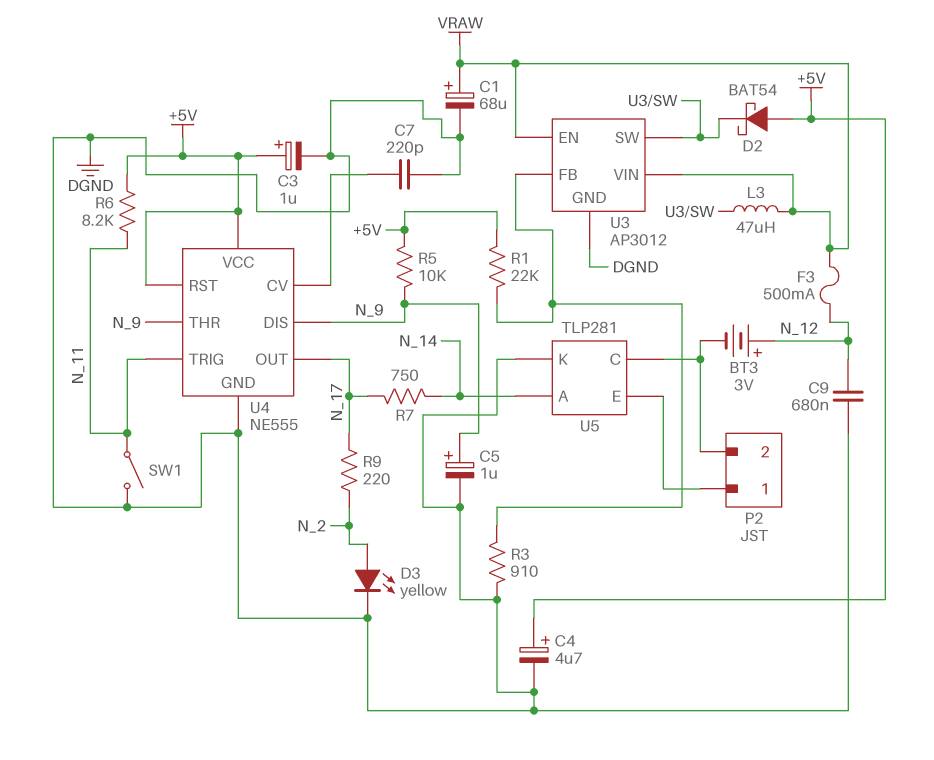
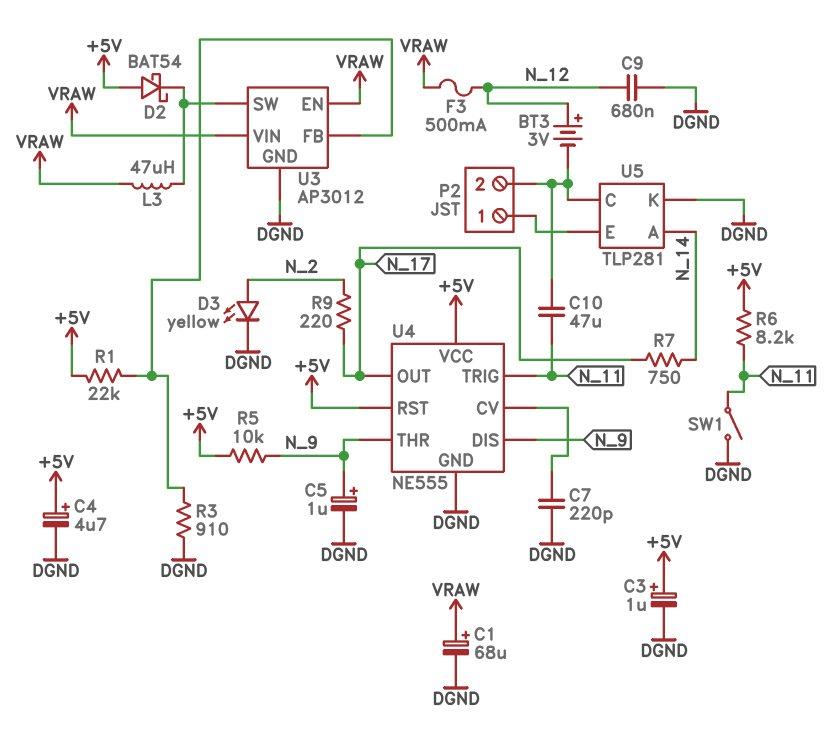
C10: none -> 47uF (N_11, P2/2)

